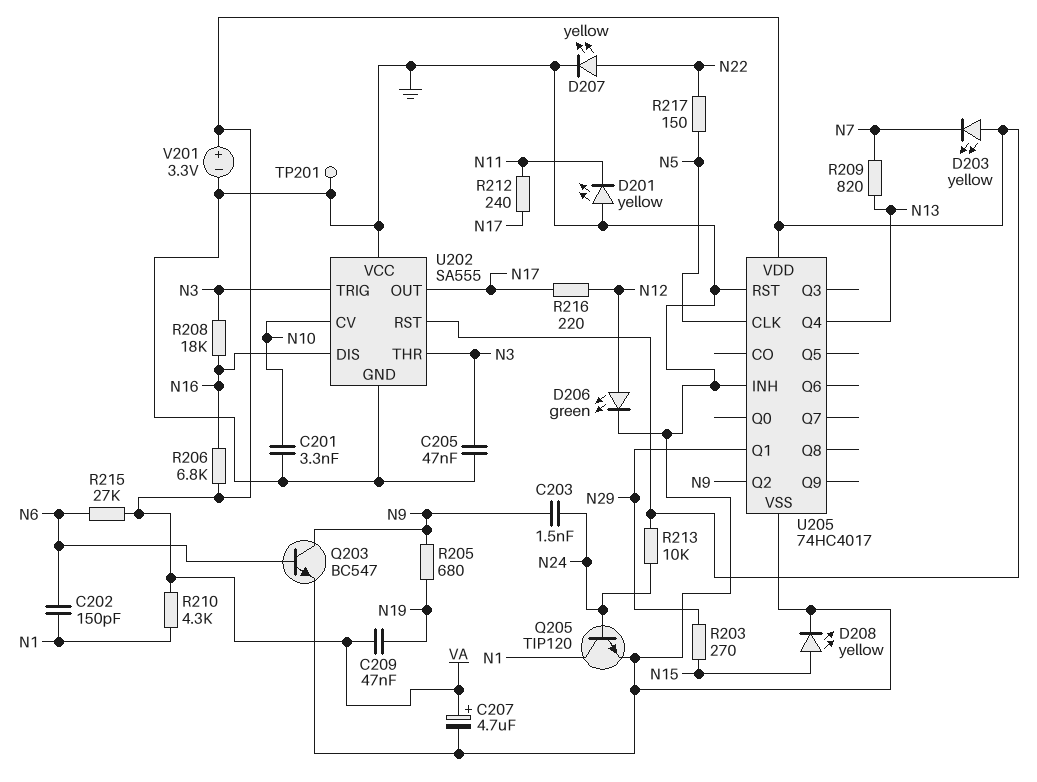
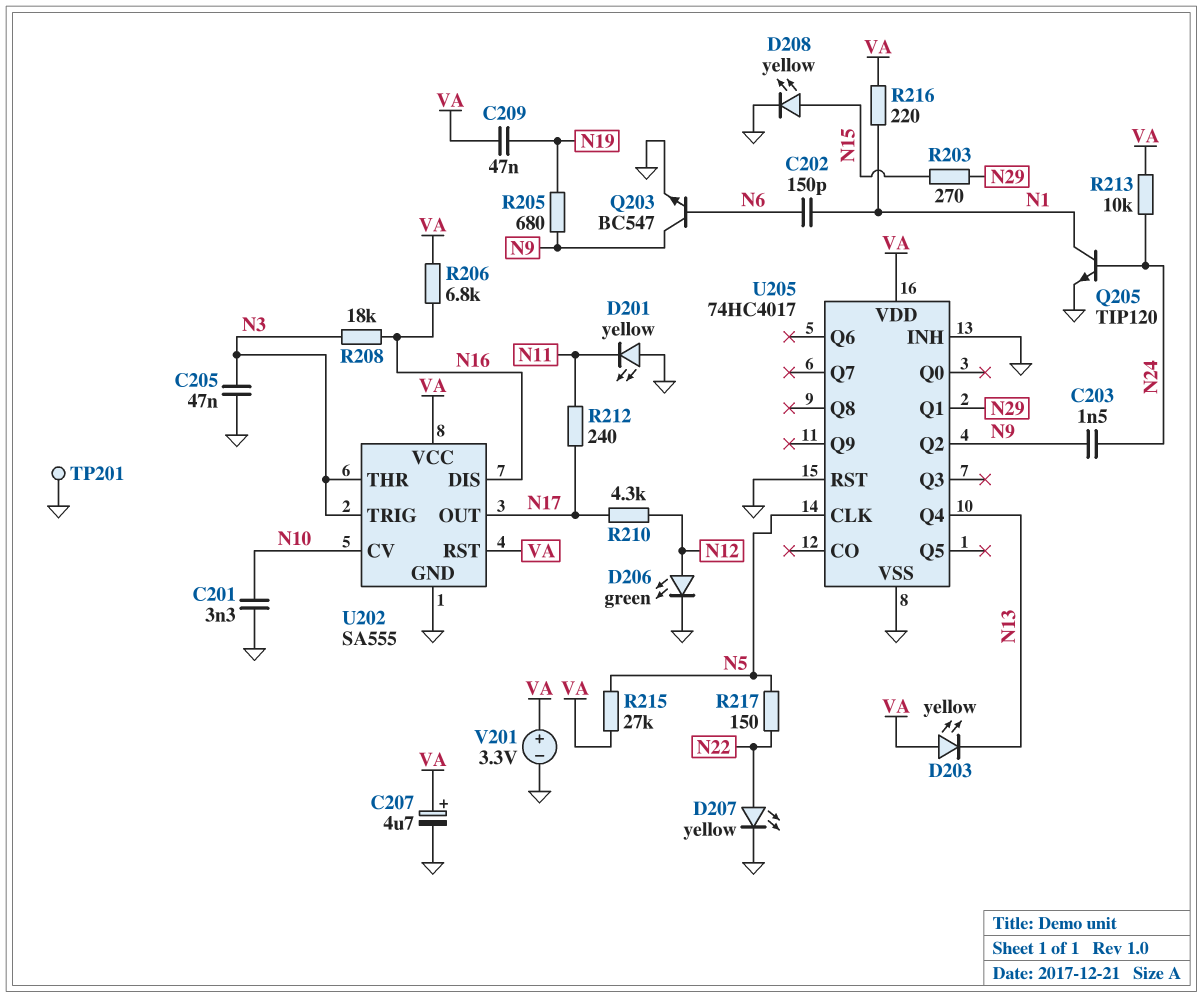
D203: LED yellow (A VA, K N7) -> LED yellow (A VA, K N13)
R209: 820 (N7, N13) -> none
R210: 4.3k (N1, VA) -> 4.3k (N12, N17)
R215: 27k (N6, VA) -> 27k (N5, VA)
R216: 220 (N12, N17) -> 220 (N1, VA)
U202 pin VCC: GND -> VA

